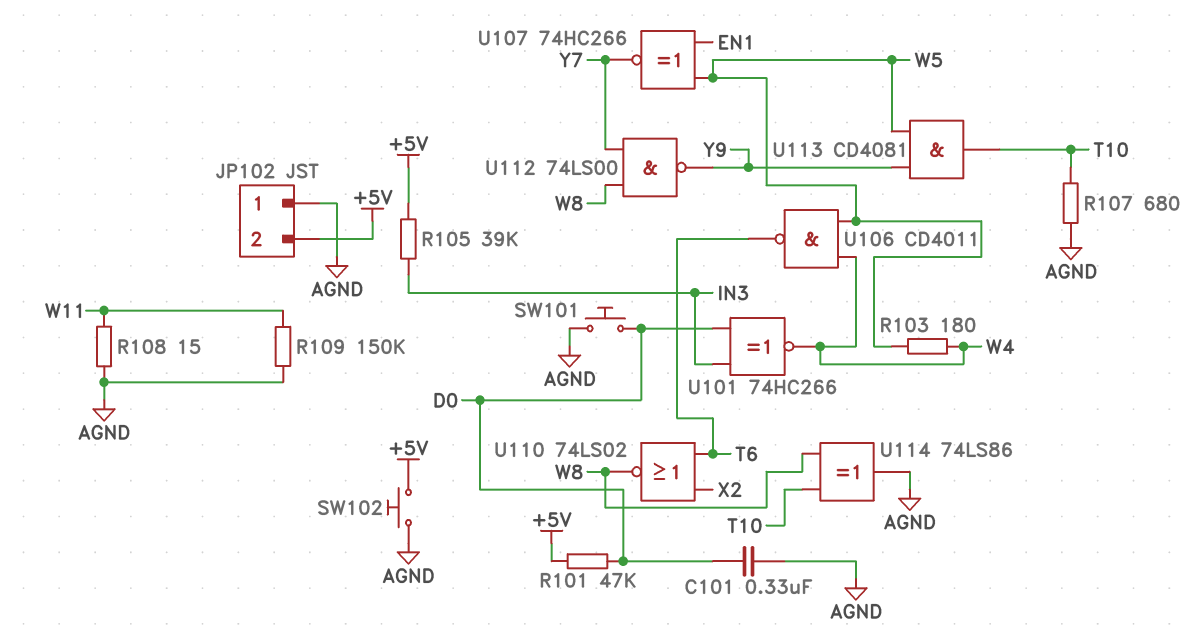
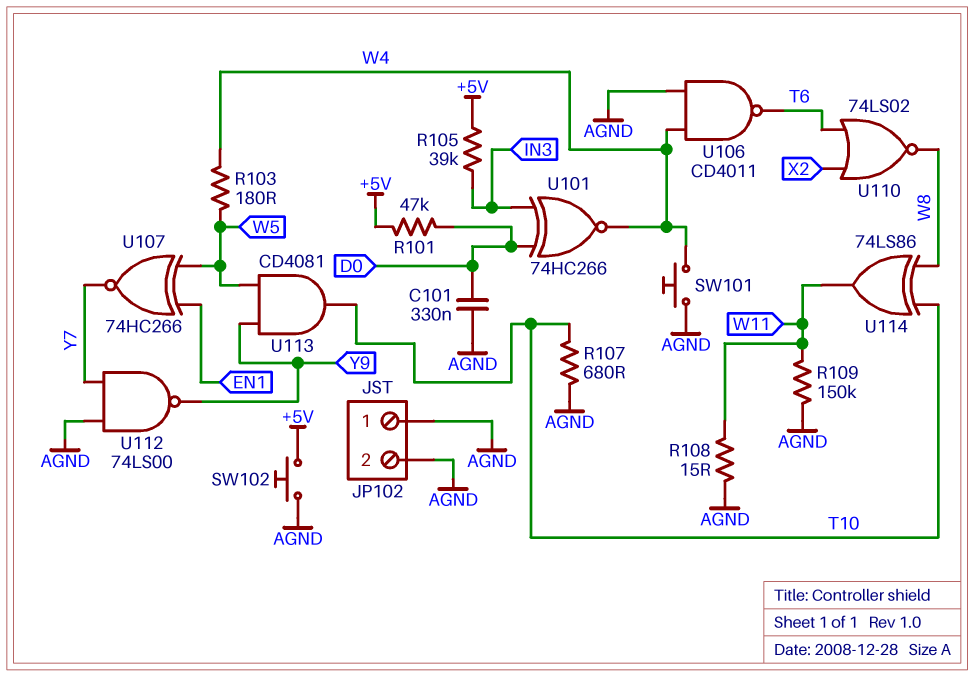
JP102 pin 2: +5V -> AGND
SW101: button (AGND, D0) -> button (AGND, W4)
U106: NAND CD4011 (in W4, in W5, out T6) -> NAND CD4011 (in AGND, in W4, out T6)
U112: NAND 74LS00 (in W8, in Y7, out Y9) -> NAND 74LS00 (in AGND, in Y7, out Y9)
U114: XOR 74LS86 (in T10, in W8, out AGND) -> XOR 74LS86 (in T10, in W8, out W11)

